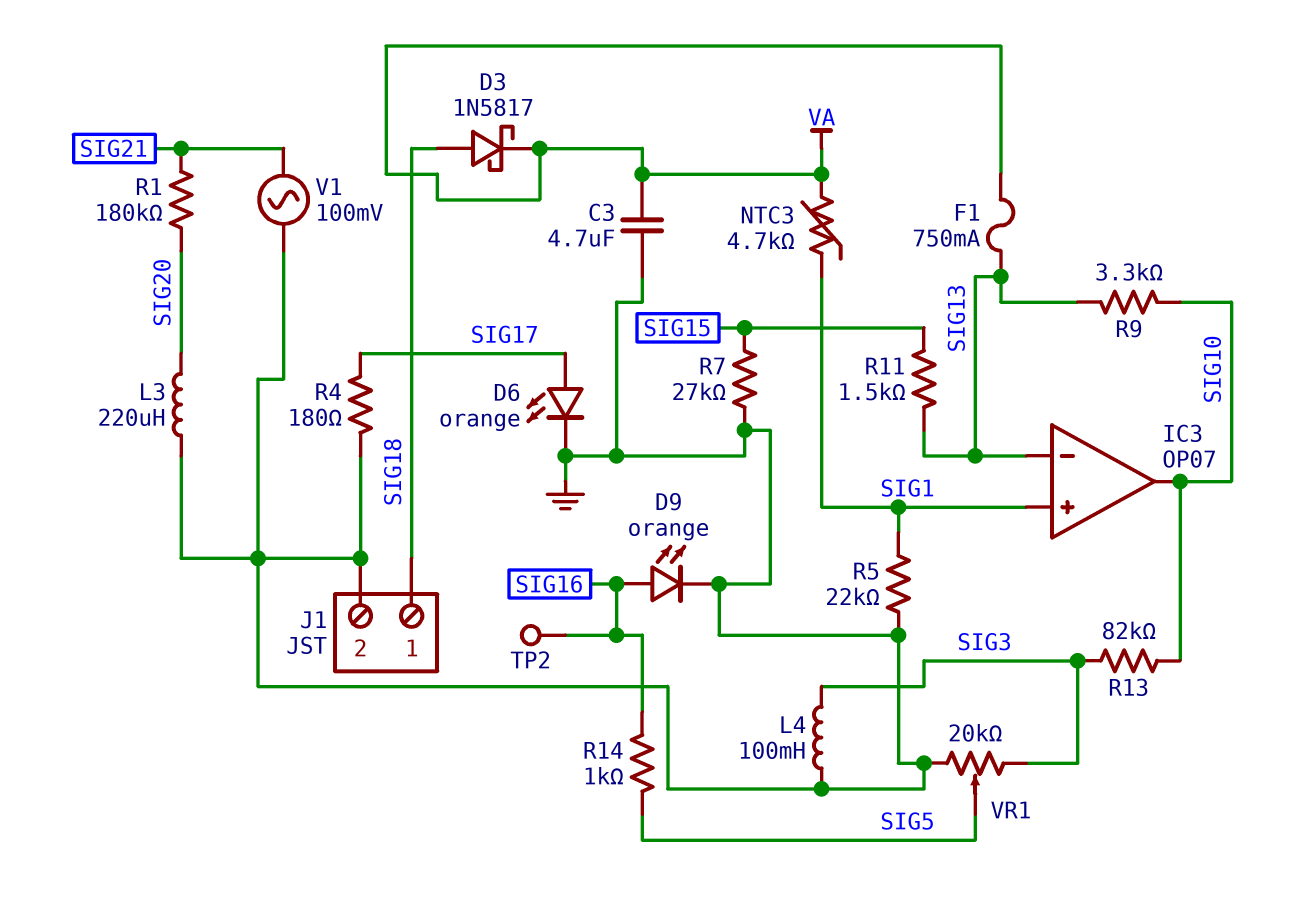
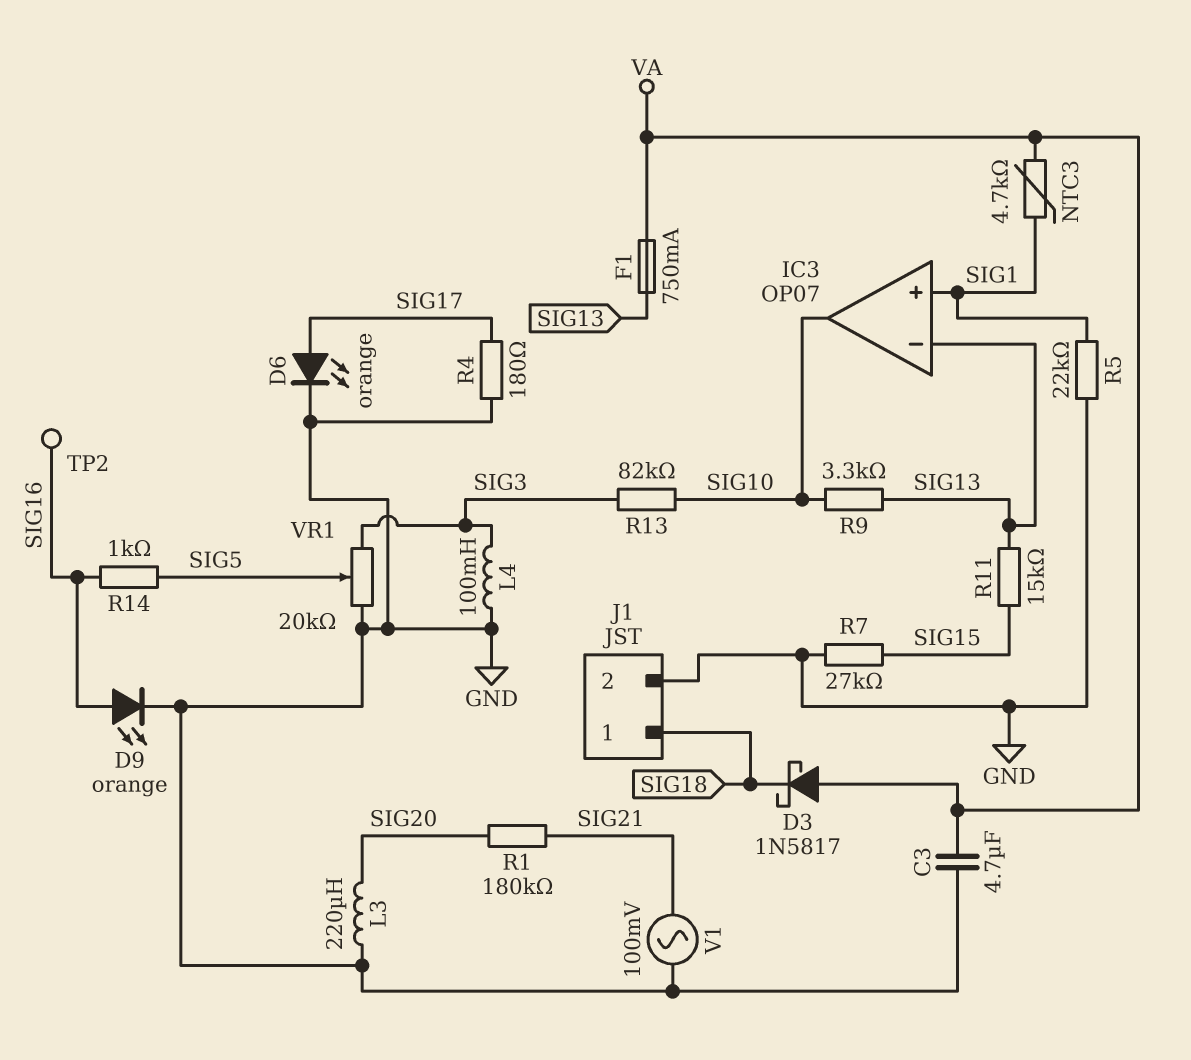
D3: schottky 1N5817 (A SIG18, K VA) -> schottky 1N5817 (A VA, K SIG18)
R11: 1.5k (SIG13, SIG15) -> 15k (SIG13, SIG15)

